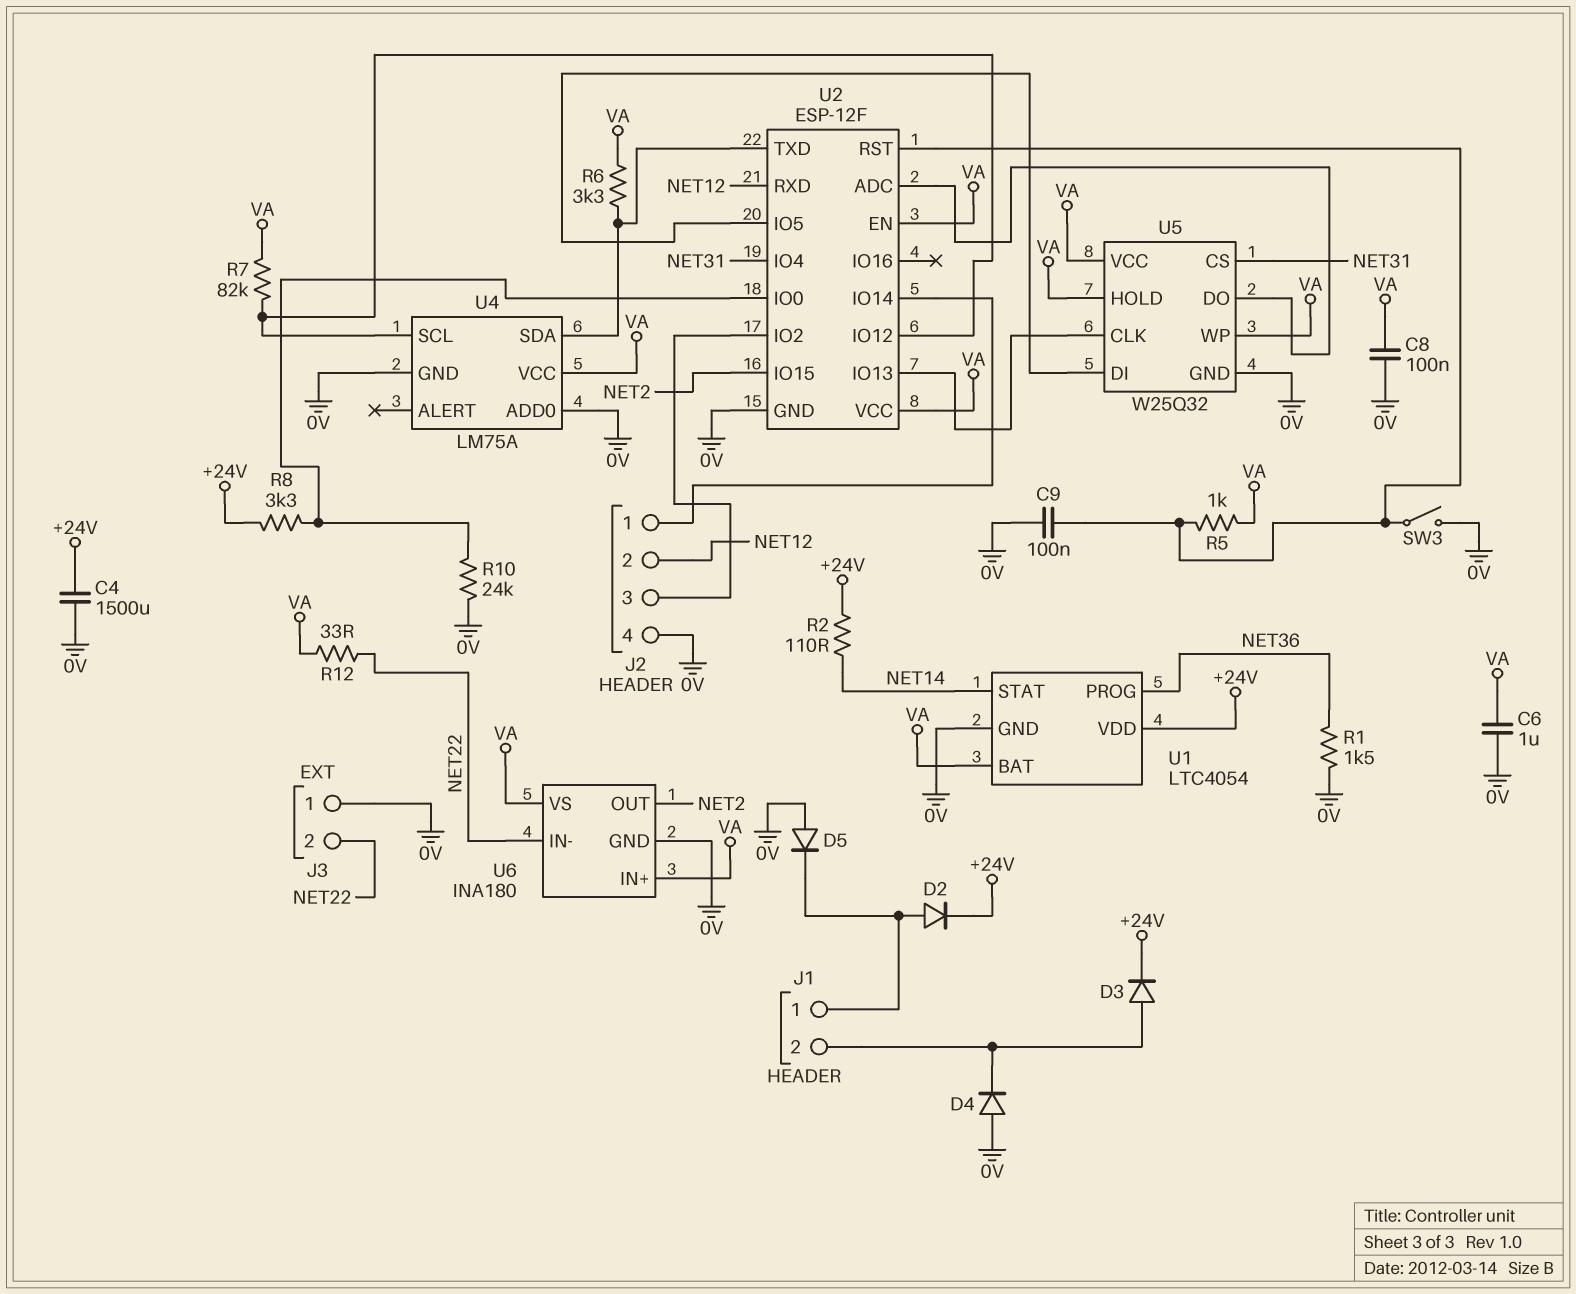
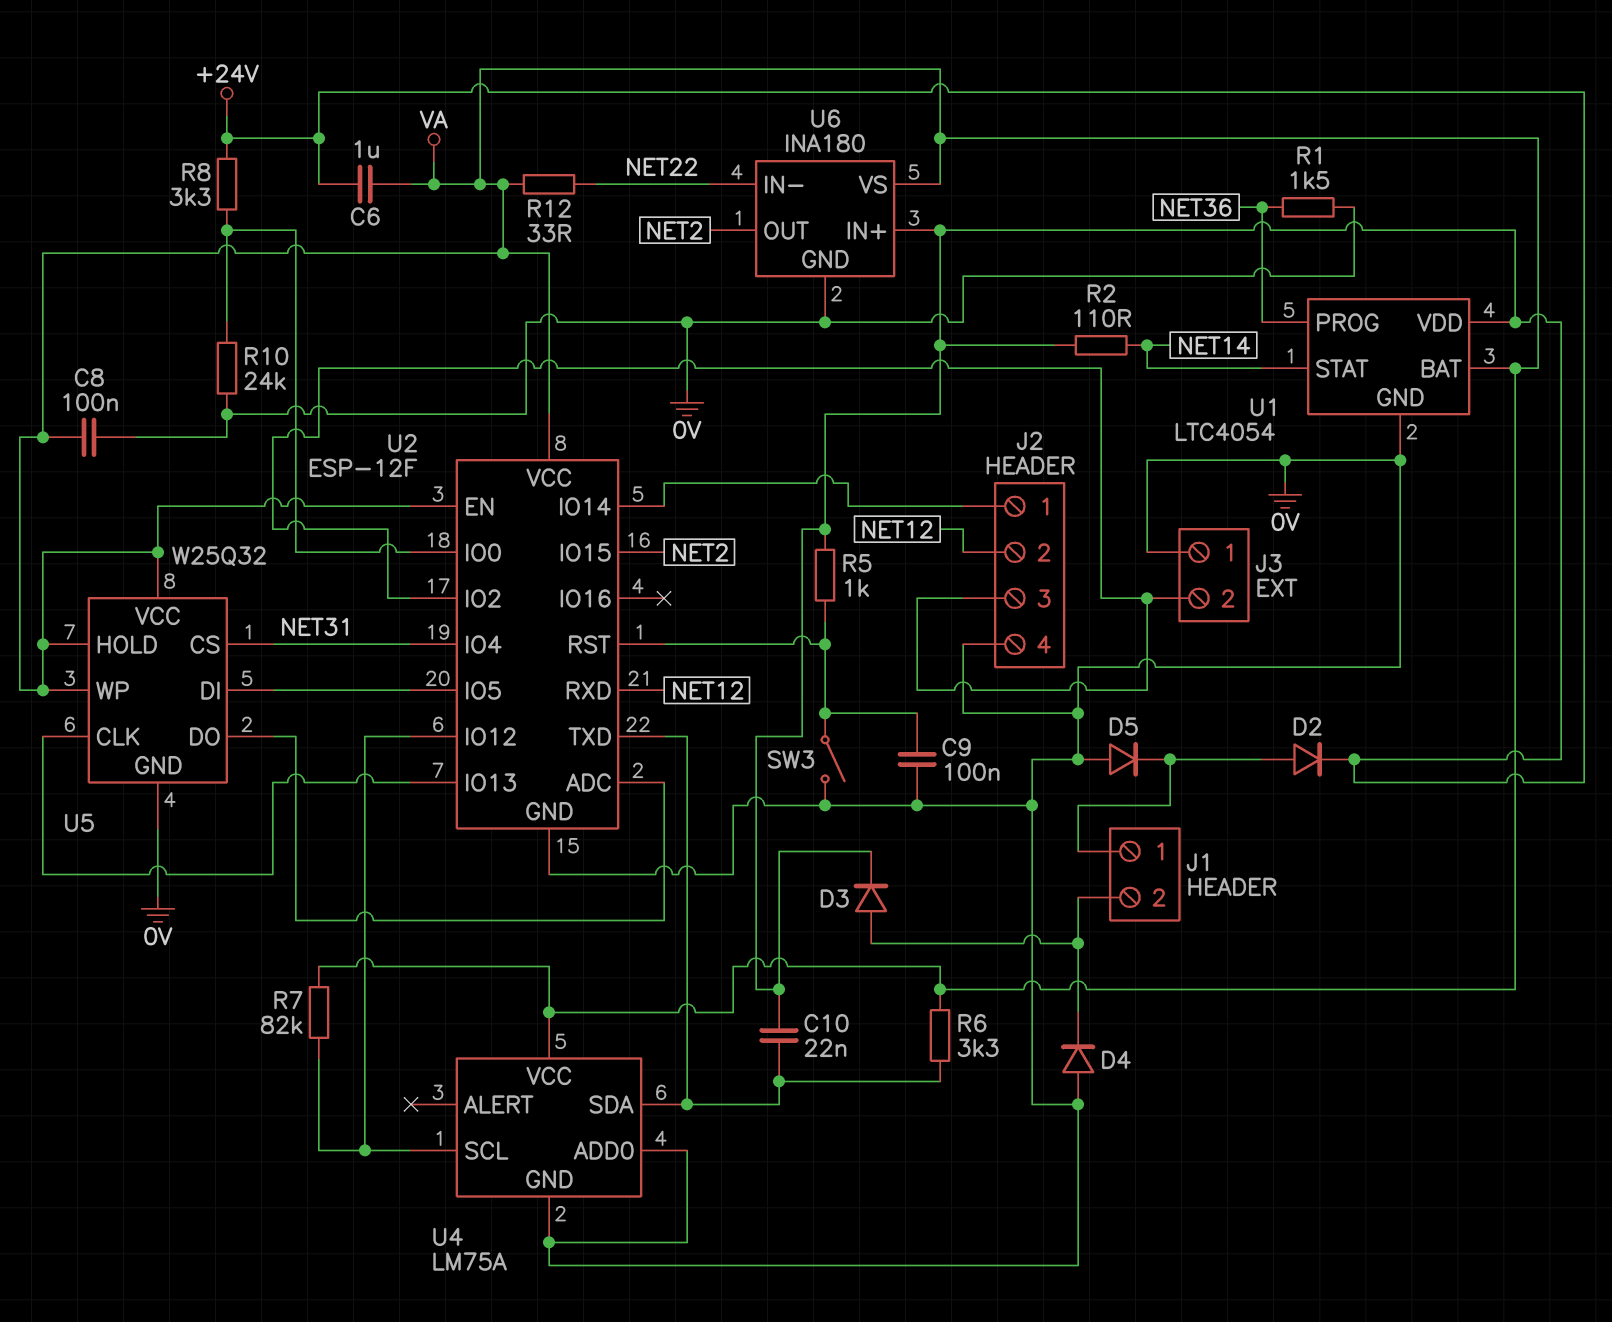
C4: 1500uF (+24V, 0V) -> none
C6: 1uF (0V, VA) -> 1uF (+24V, VA)
C10: none -> 22nF (+24V, U2/TXD)
J3 pin 2: NET22 -> J2/3
R5: 1k (U2/RST, VA) -> 1k (+24V, U2/RST)
U6 pin IN+: VA -> +24V

